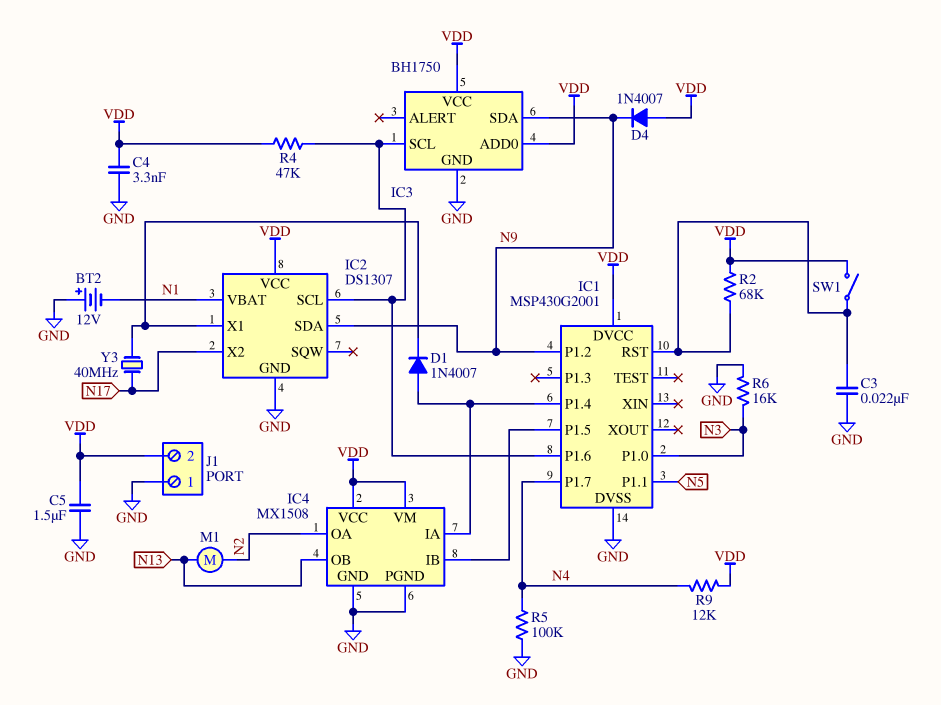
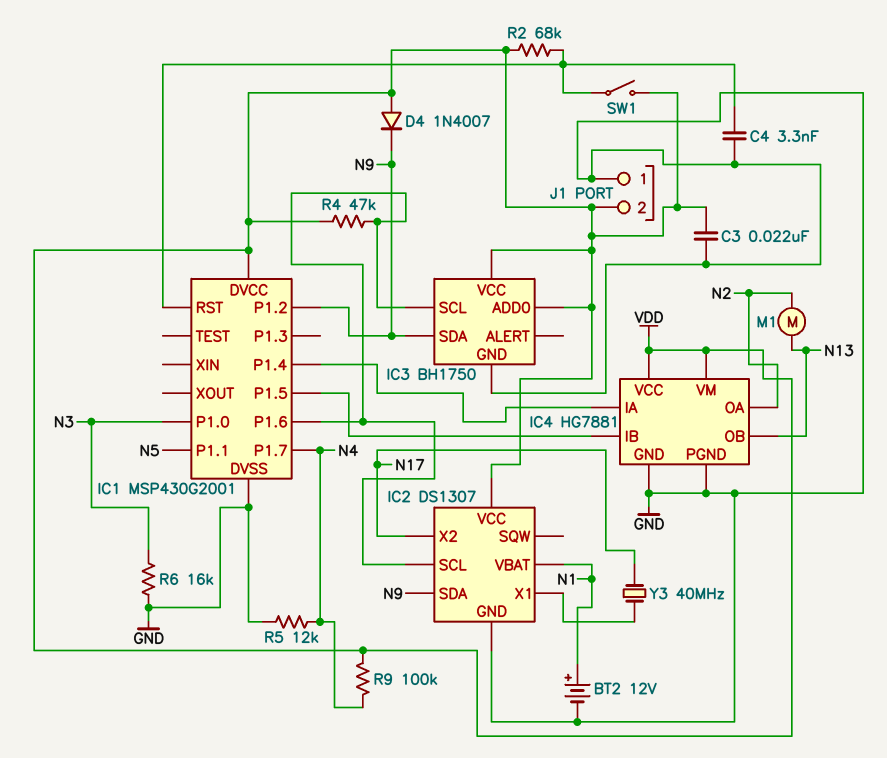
BT2: 12V (plus GND, minus N1) -> 12V (plus N1, minus GND)
C3: 22nF (GND, IC1/RST) -> 22nF (GND, VDD)
C4: 3.3nF (GND, VDD) -> 3.3nF (GND, IC1/RST)
C5: 1.5uF (GND, VDD) -> none
D1: diode 1N4007 (A IC1/P1.4, K IC2/X1) -> none
IC4: MX1508 -> HG7881
R5: 100k (GND, N4) -> 12k (GND, N4)
R9: 12k (N4, VDD) -> 100k (N4, VDD)

